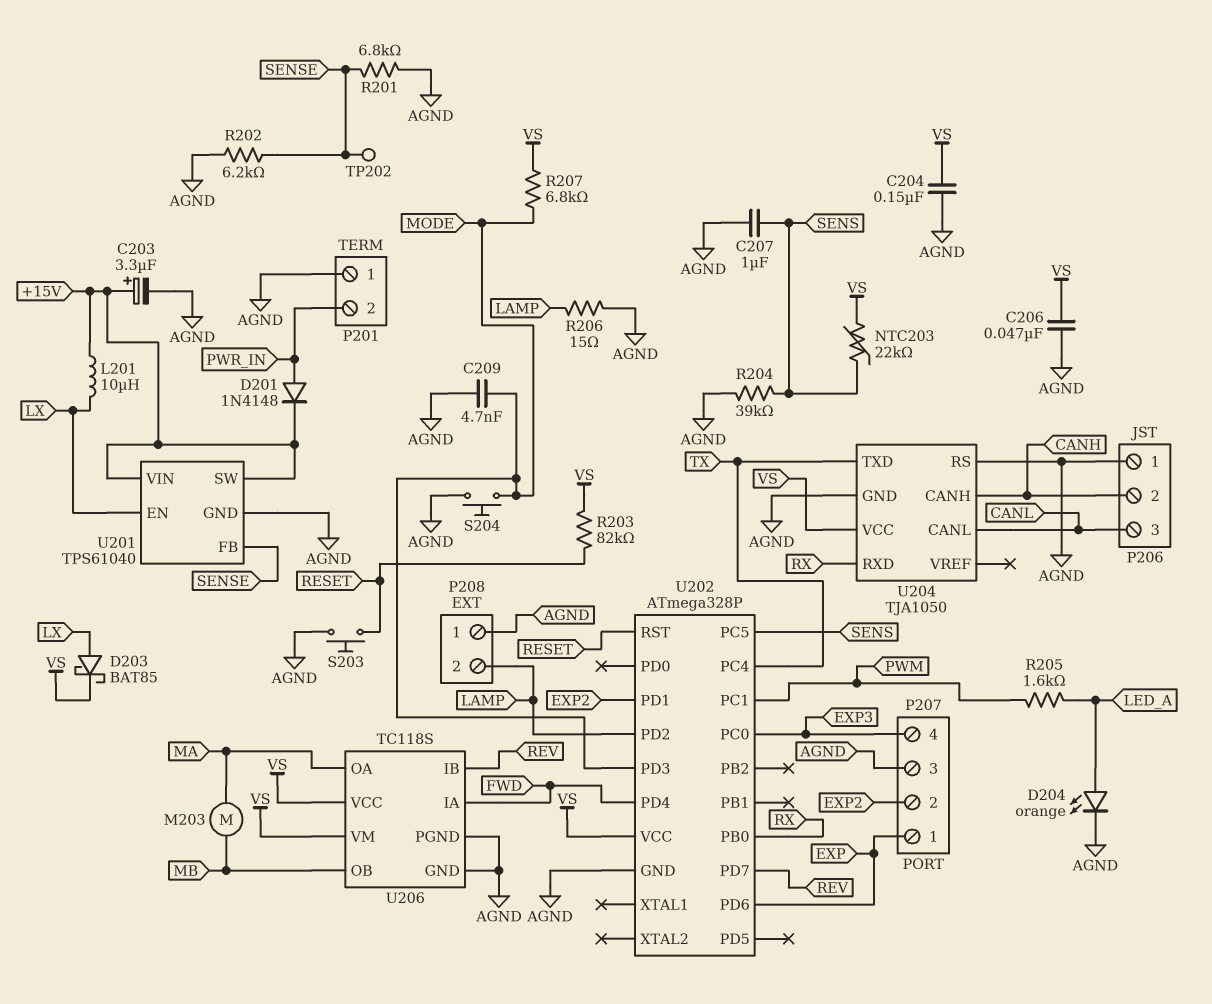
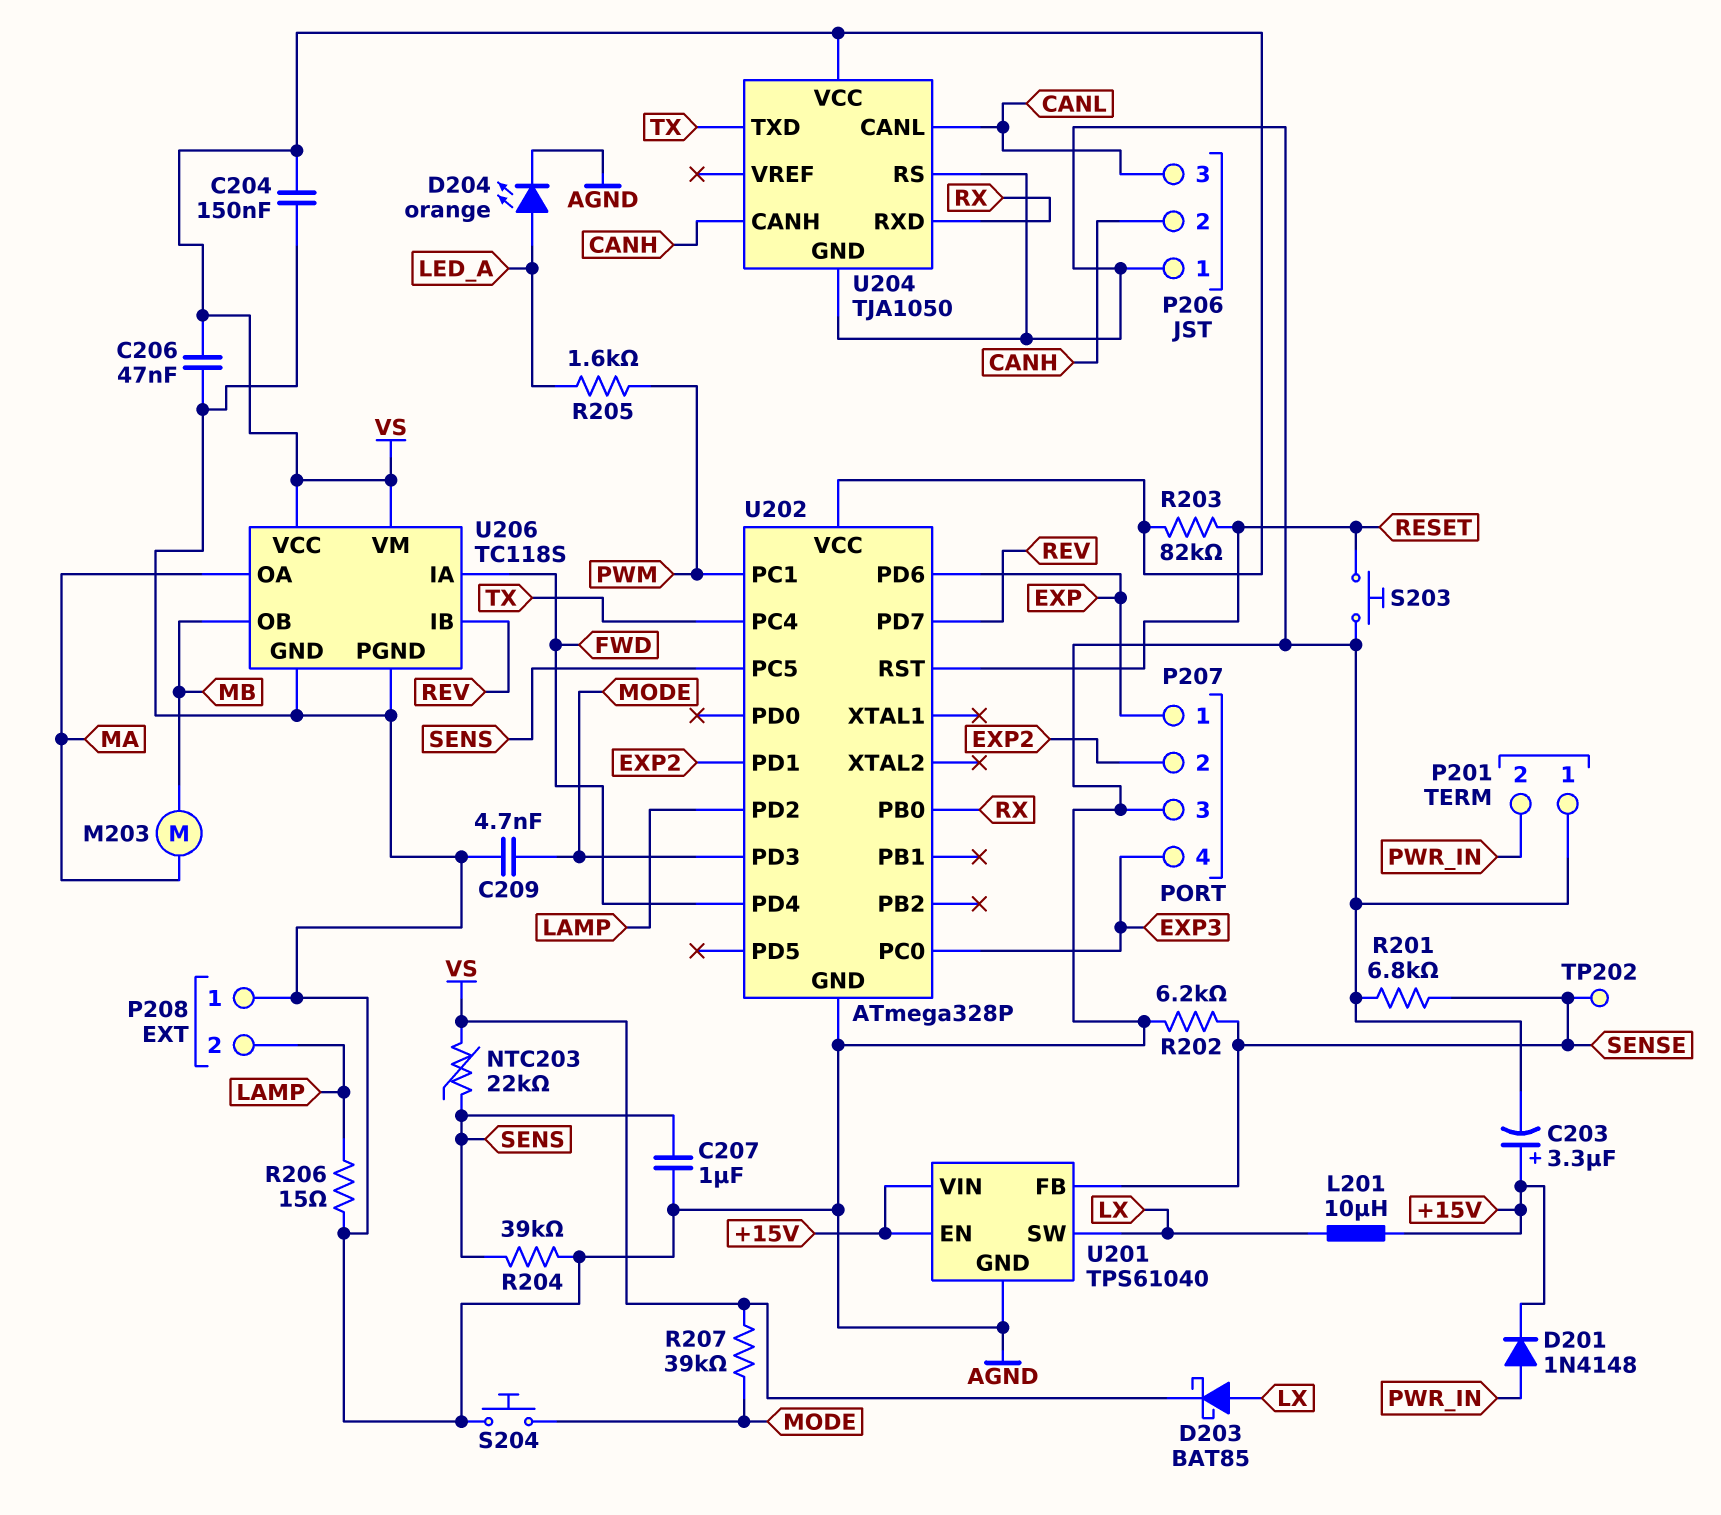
R207: 6.8k (MODE, VS) -> 39k (MODE, VS)
U201 pin EN: LX -> +15V
U201 pin SW: +15V -> LX

